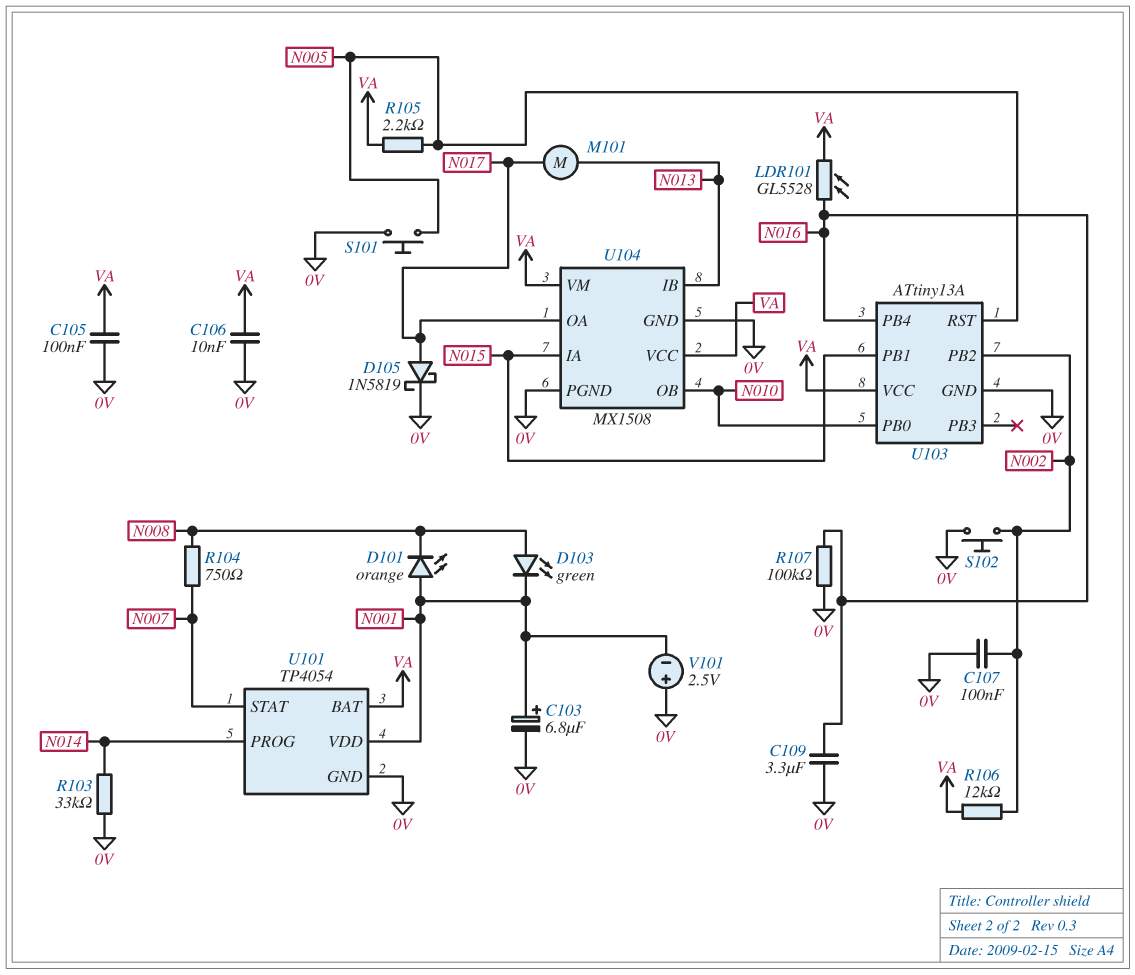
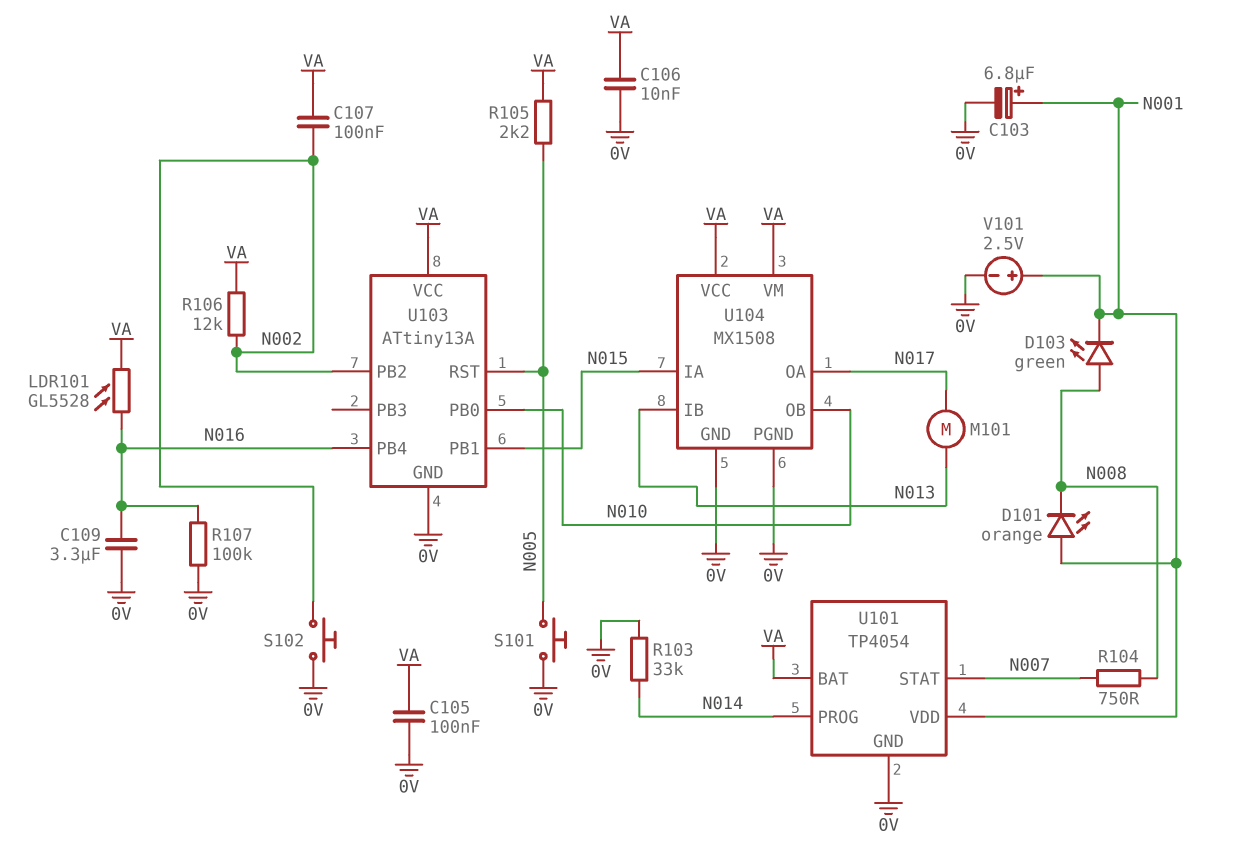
C107: 100nF (0V, N002) -> 100nF (N002, VA)
D105: schottky 1N5819 (A N017, K 0V) -> none
V101: 2.5V (plus 0V, minus N001) -> 2.5V (plus N001, minus 0V)

